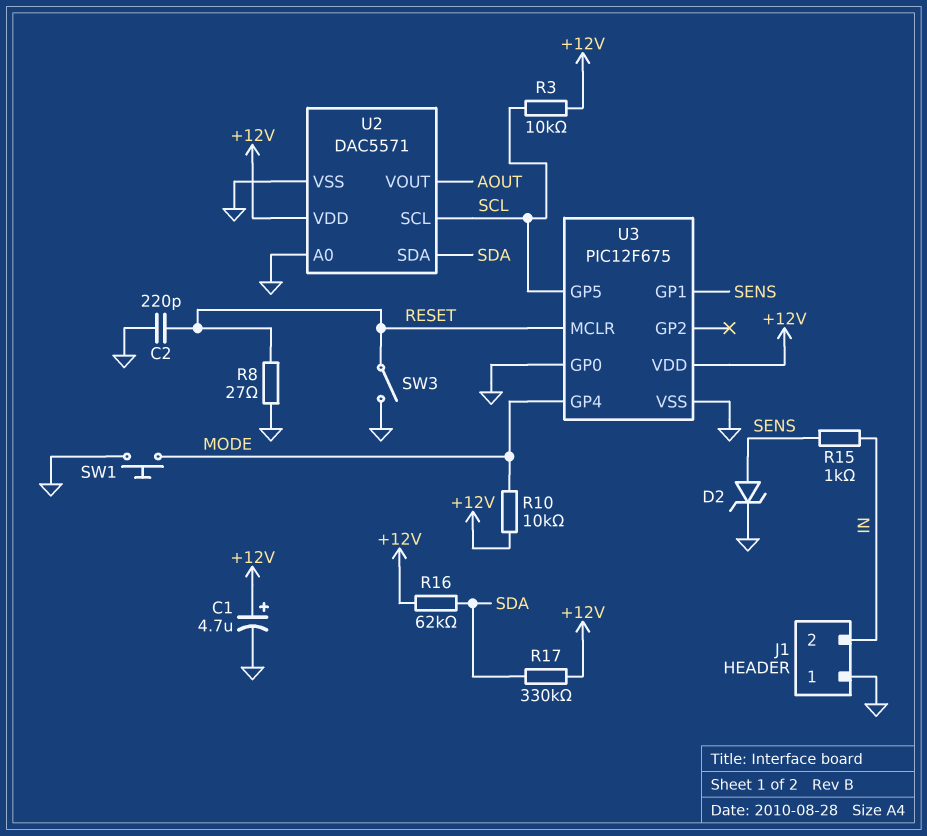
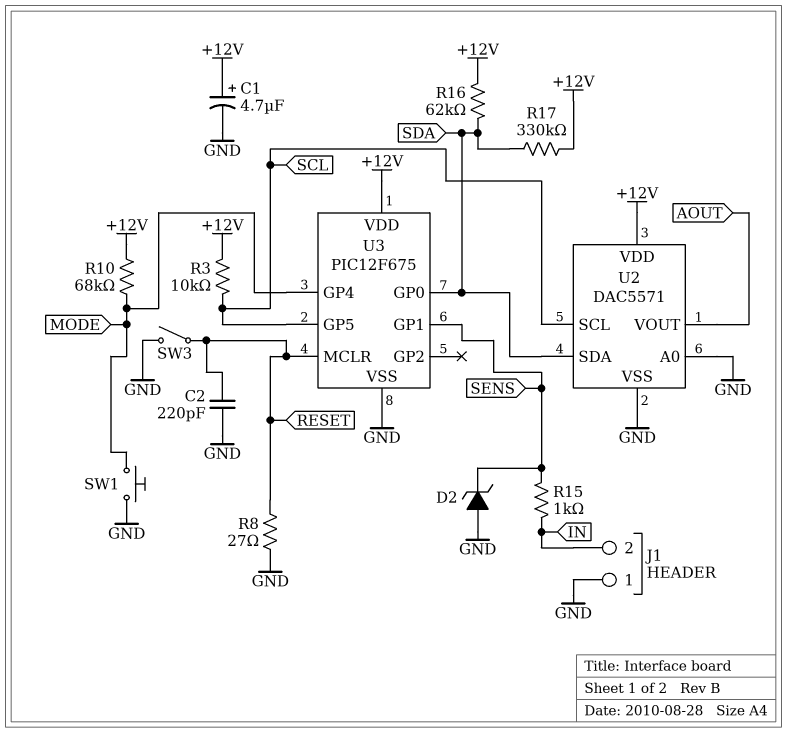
D2: zener (A SENS, K GND) -> zener (A GND, K SENS)
R10: 10k (+12V, MODE) -> 68k (+12V, MODE)
U3 pin GP0: GND -> SDA

